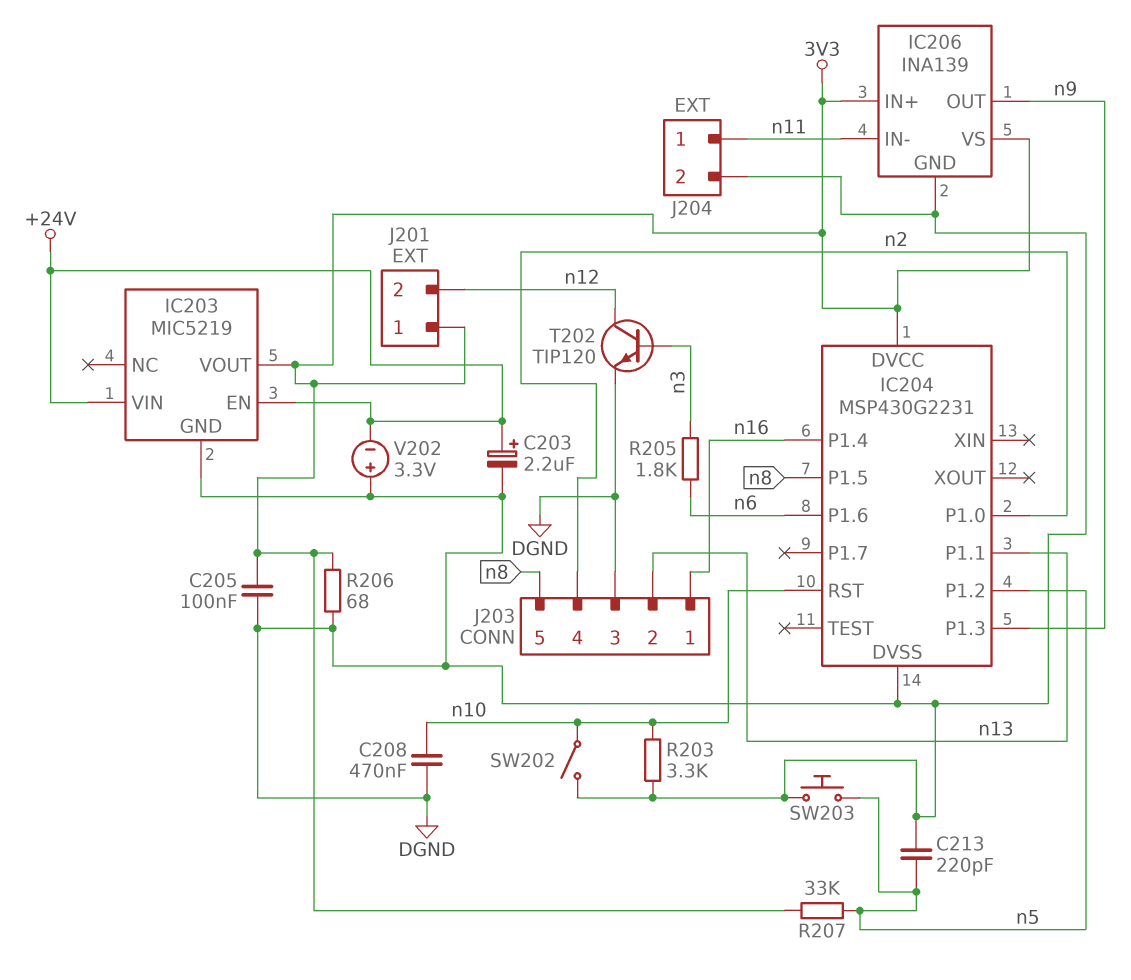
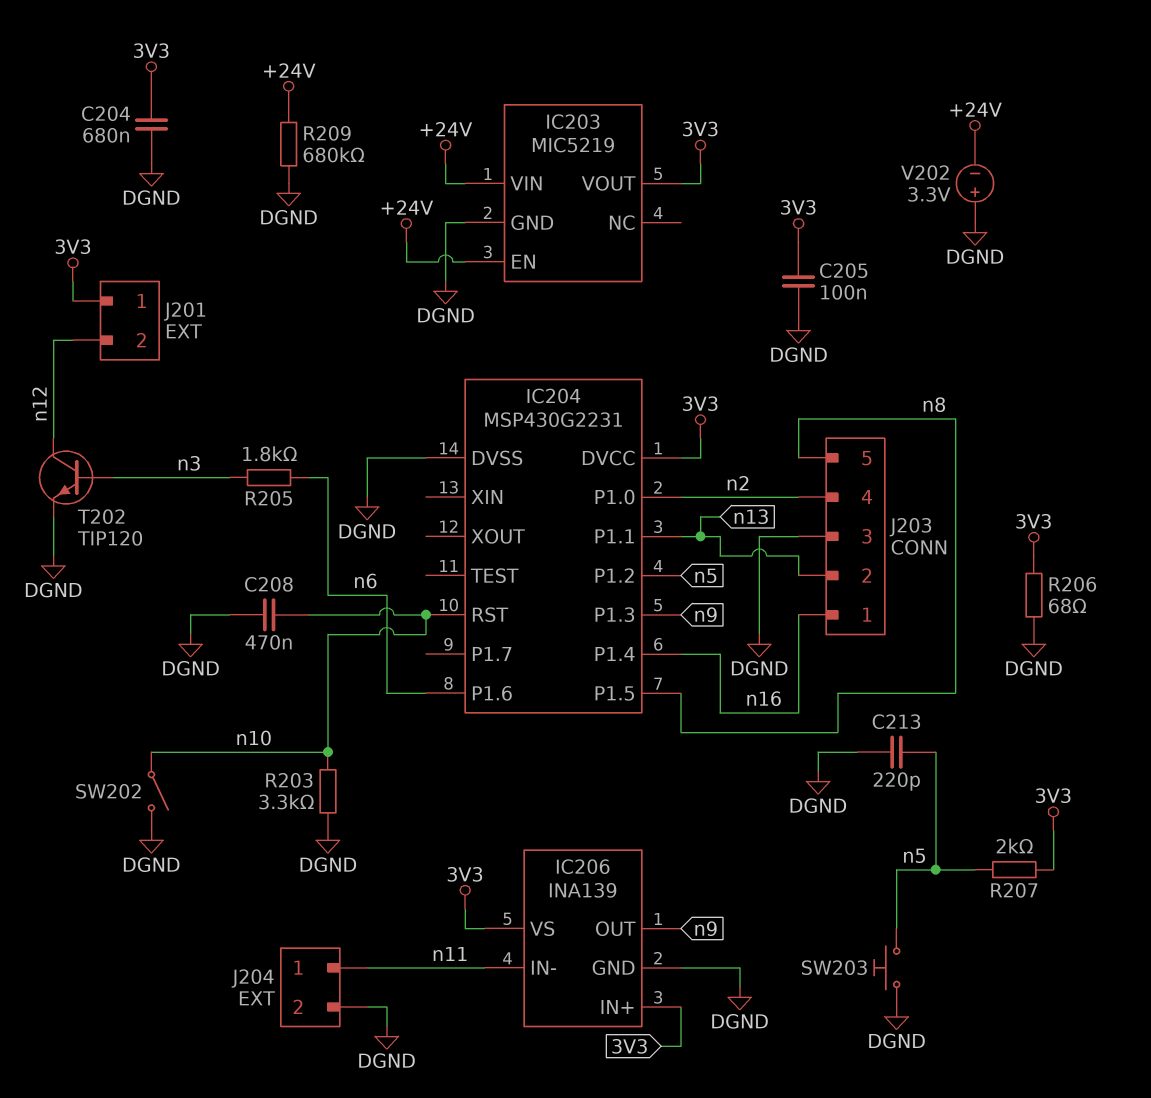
C203: 2.2uF (plus +24V, minus DGND) -> none
C204: none -> 680nF (3V3, DGND)
R207: 33k (3V3, n5) -> 2k (3V3, n5)
R209: none -> 680k (+24V, DGND)

